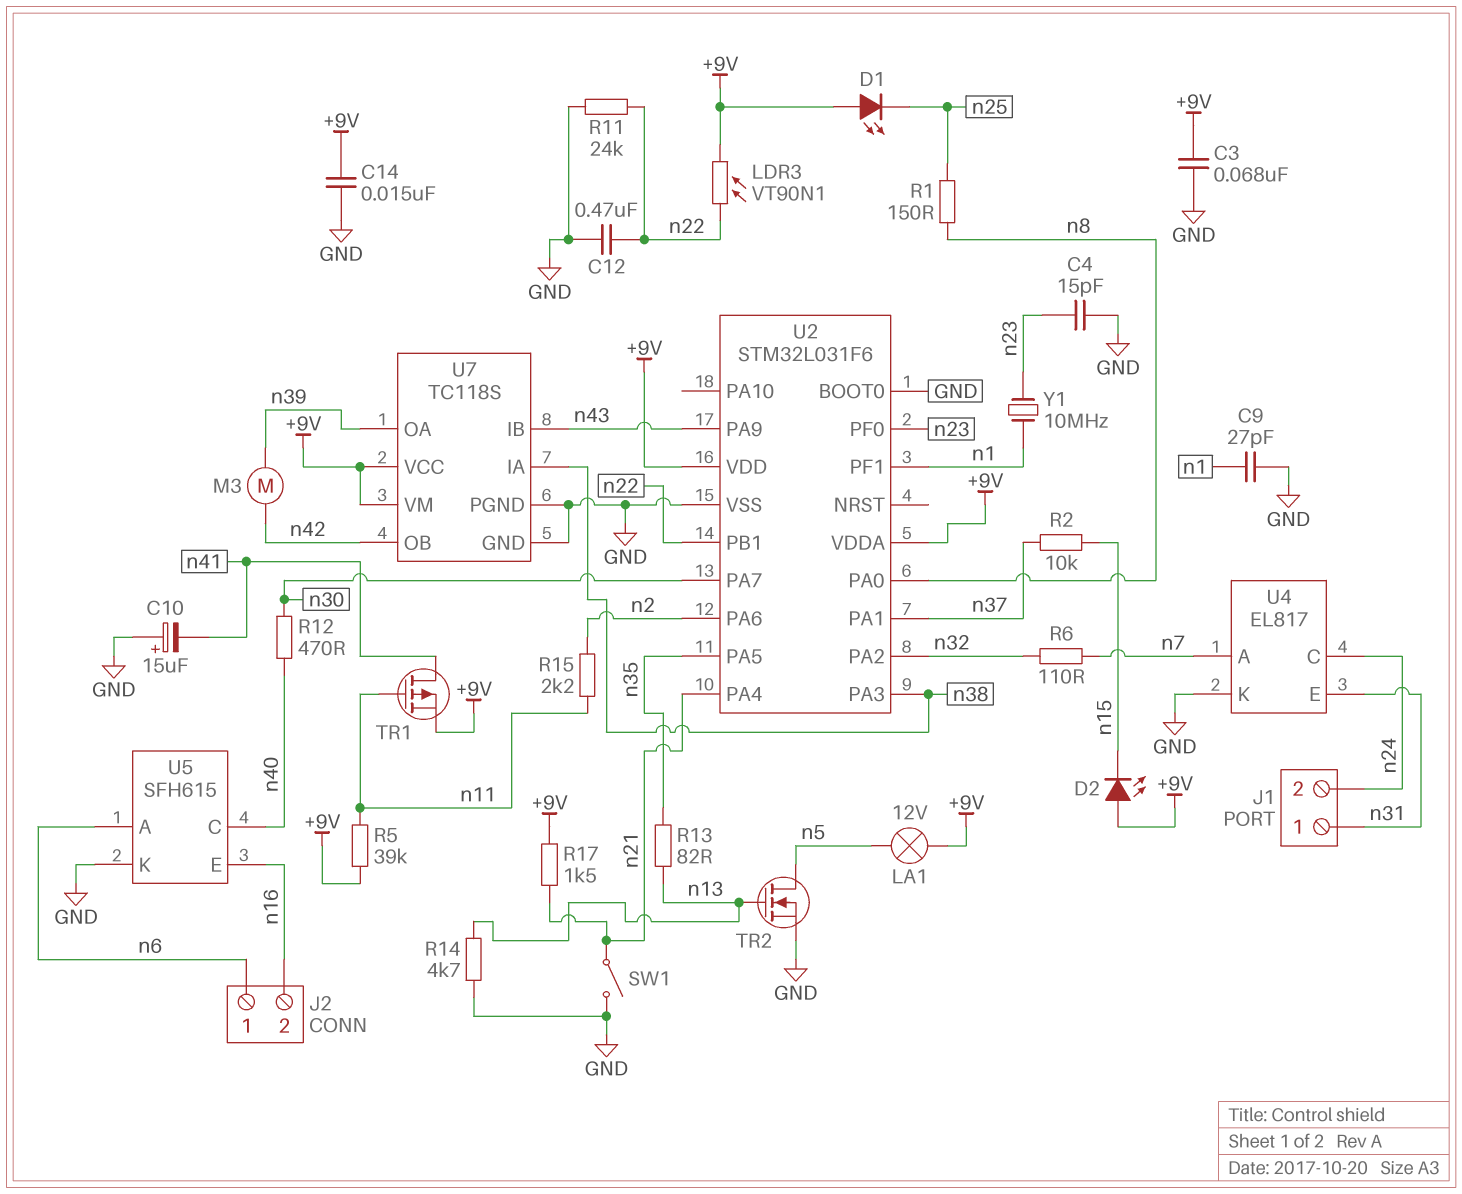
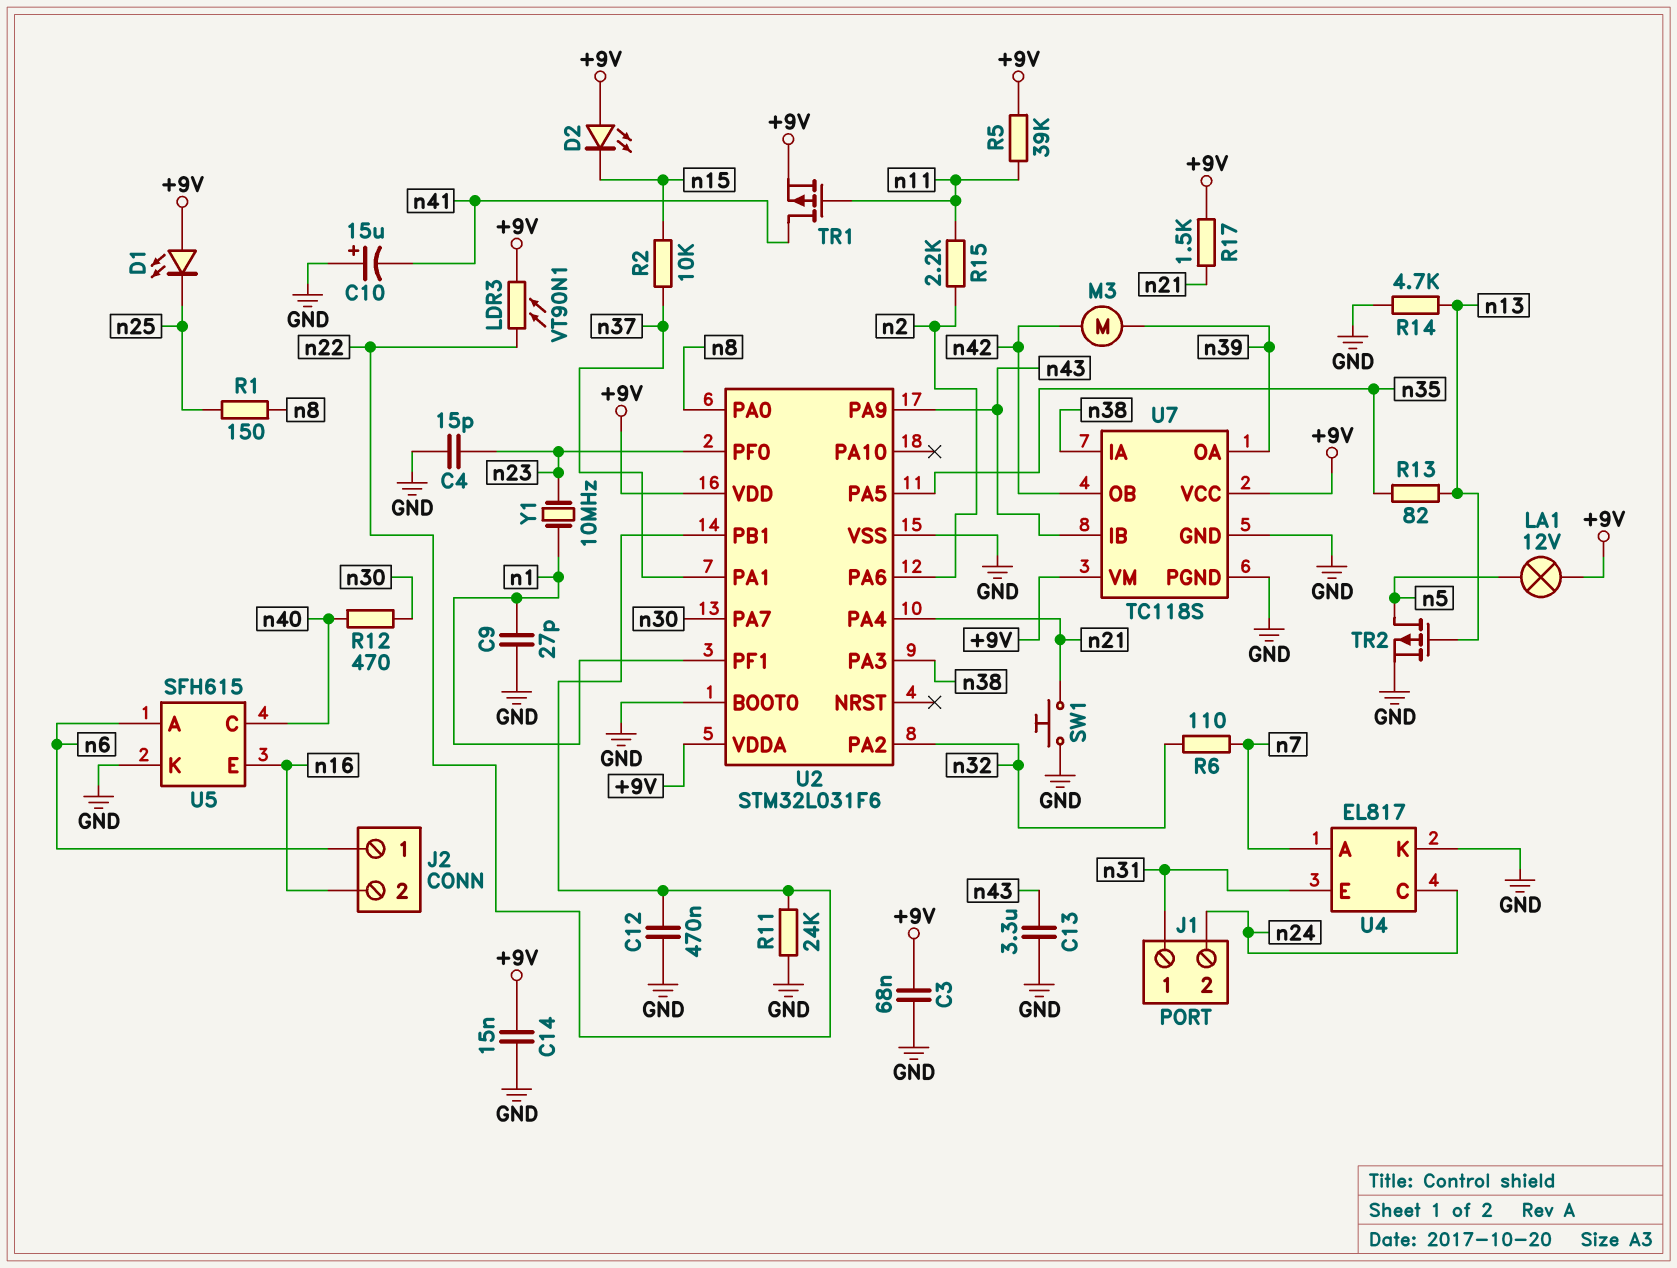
C13: none -> 3.3uF (GND, n43)
SW1: switch (GND, n21) -> button (GND, n21)
TR2: NMOS (G n13, D n5, S GND) -> PMOS (G n13, D n5, S GND)

